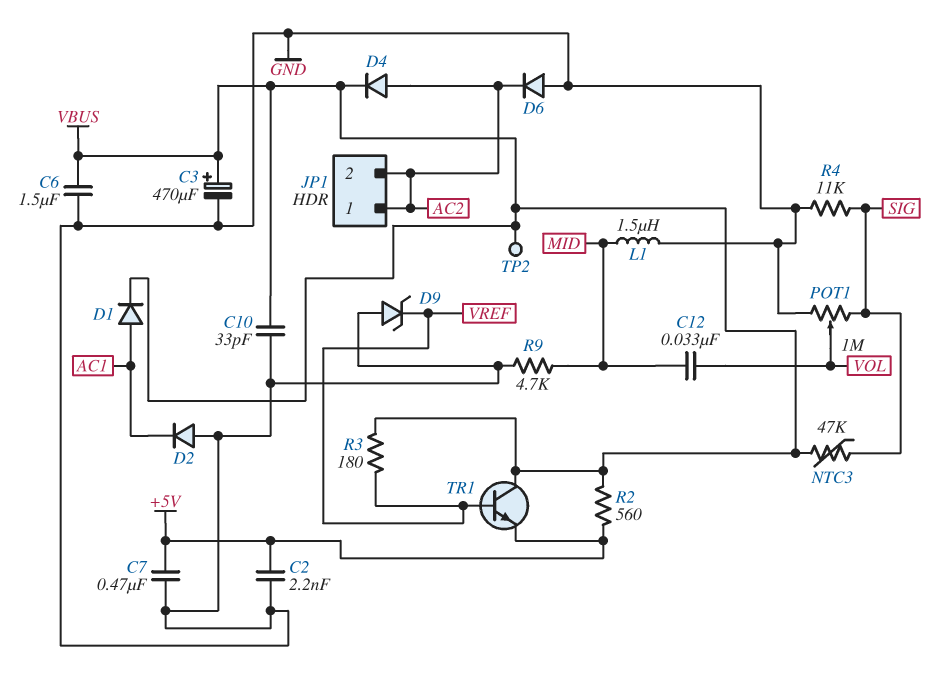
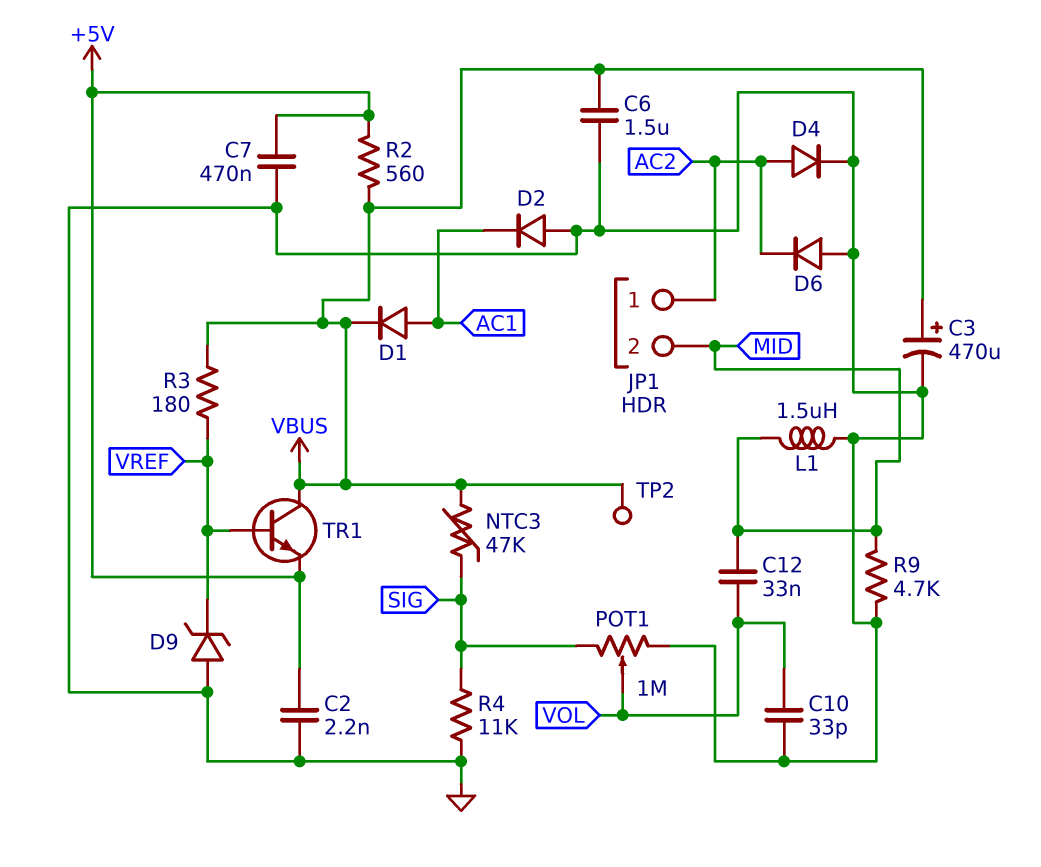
C10: 33pF (GND, VBUS) -> 33pF (GND, VOL)
D4: diode (A AC2, K VBUS) -> diode (A AC2, K GND)
JP1 pin 2: AC2 -> MID

